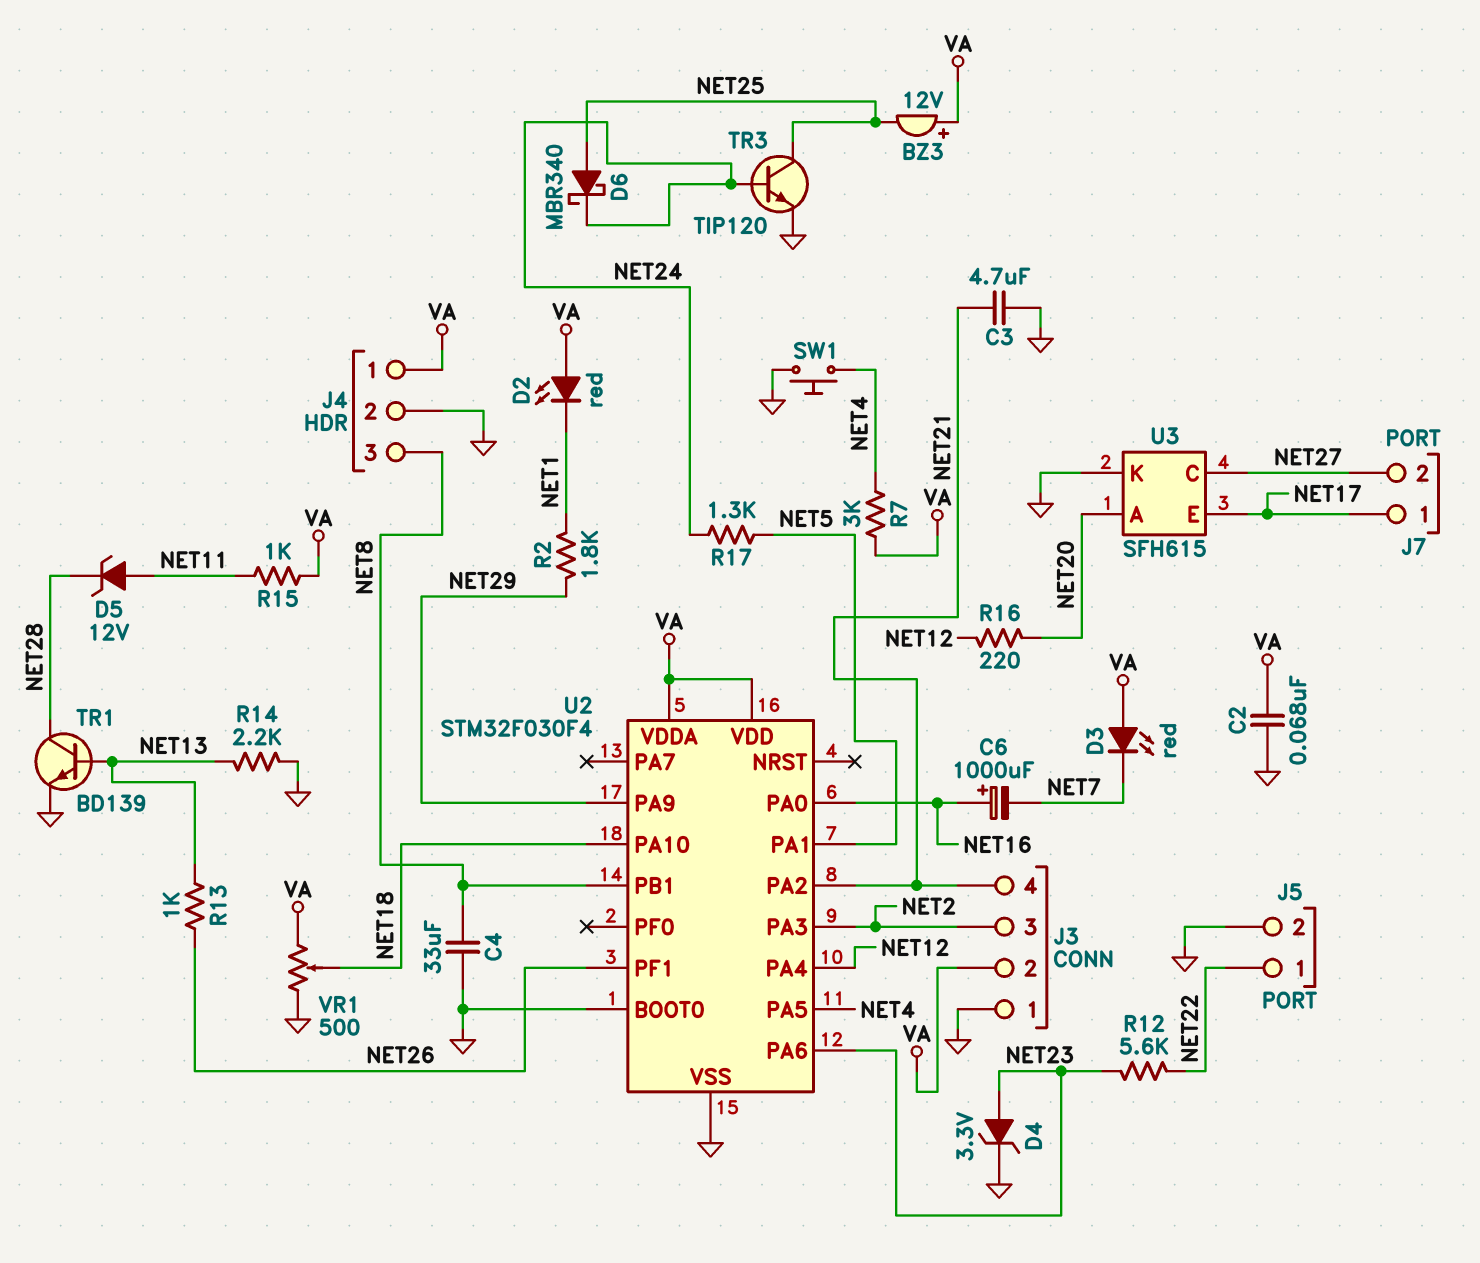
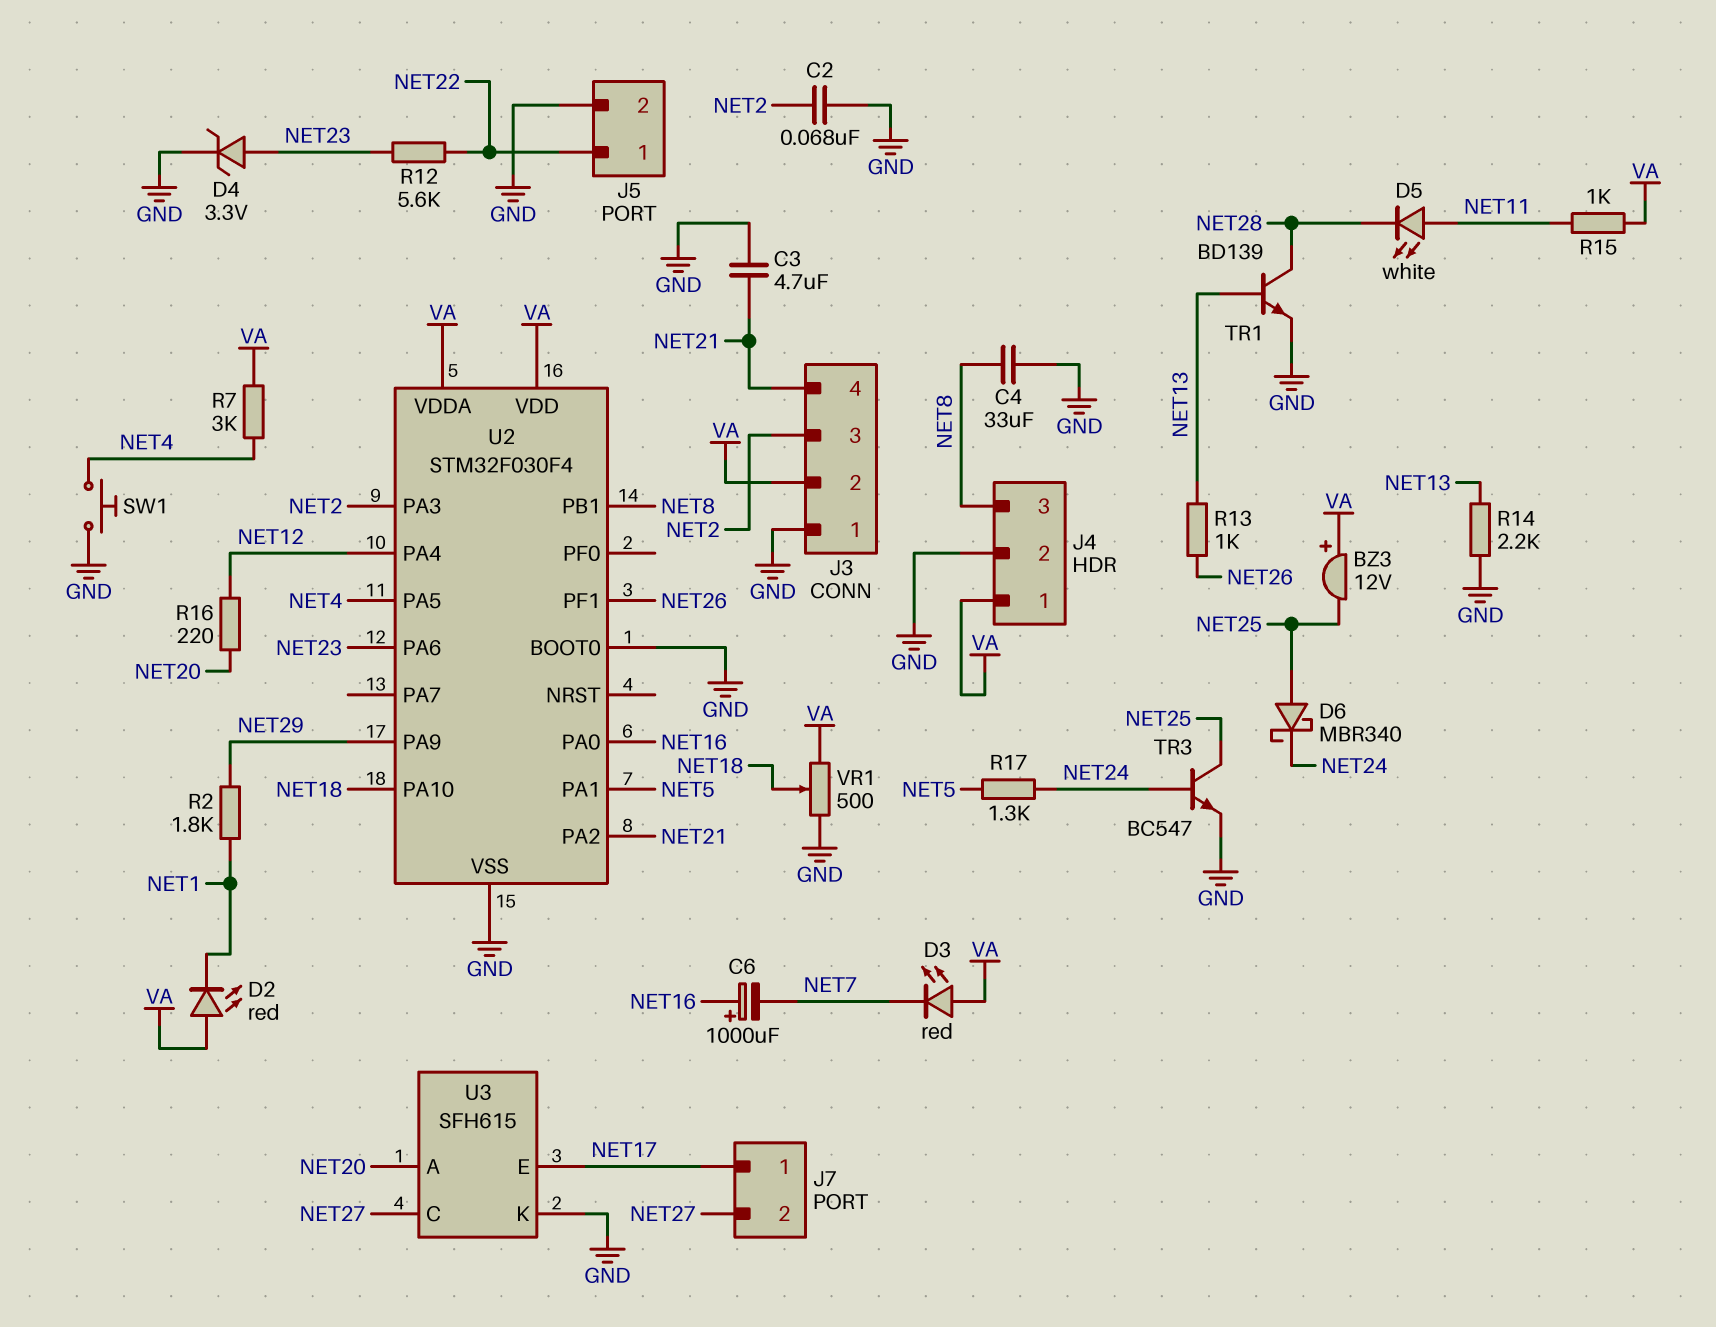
C2: 68nF (GND, VA) -> 68nF (GND, NET2)
D5: zener 12V (A NET11, K NET28) -> LED white (A NET11, K NET28)
TR3: NPN TIP120 (B NET24, C NET25, E GND) -> NPN BC547 (B NET24, C NET25, E GND)

